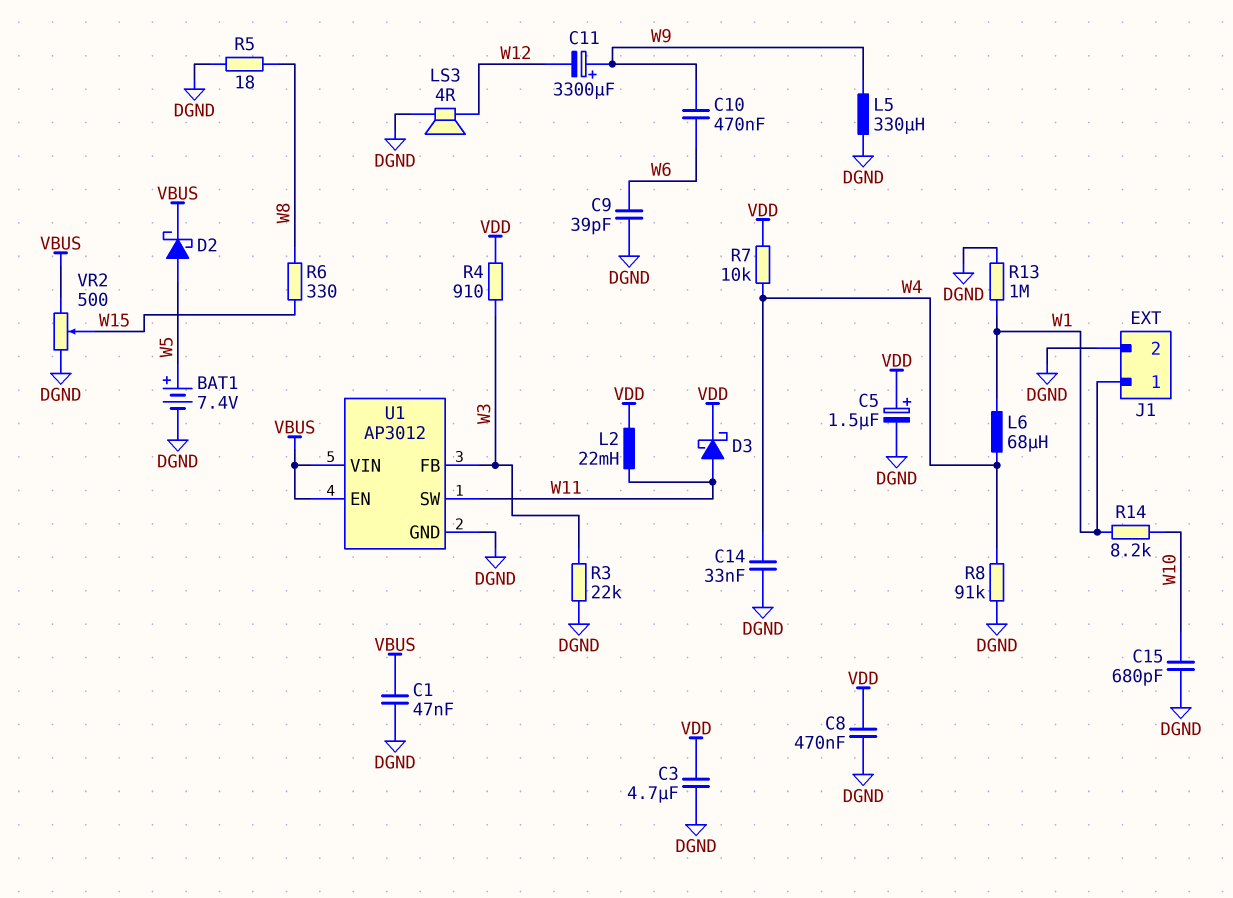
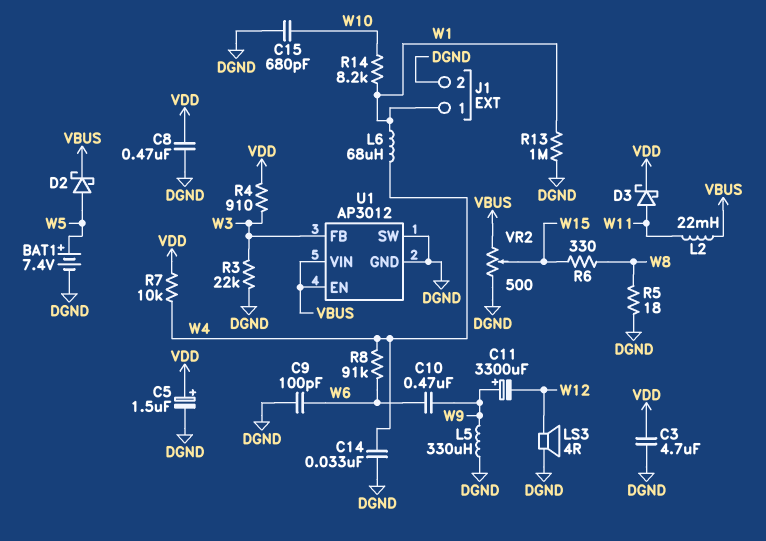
C1: 47nF (DGND, VBUS) -> none
C9: 39pF (DGND, W6) -> 100pF (DGND, W6)
L2: 22mH (VDD, W11) -> 22mH (VBUS, W11)
R8: 91k (DGND, W4) -> 91k (W4, W6)
U1 pin SW: W11 -> DGND

